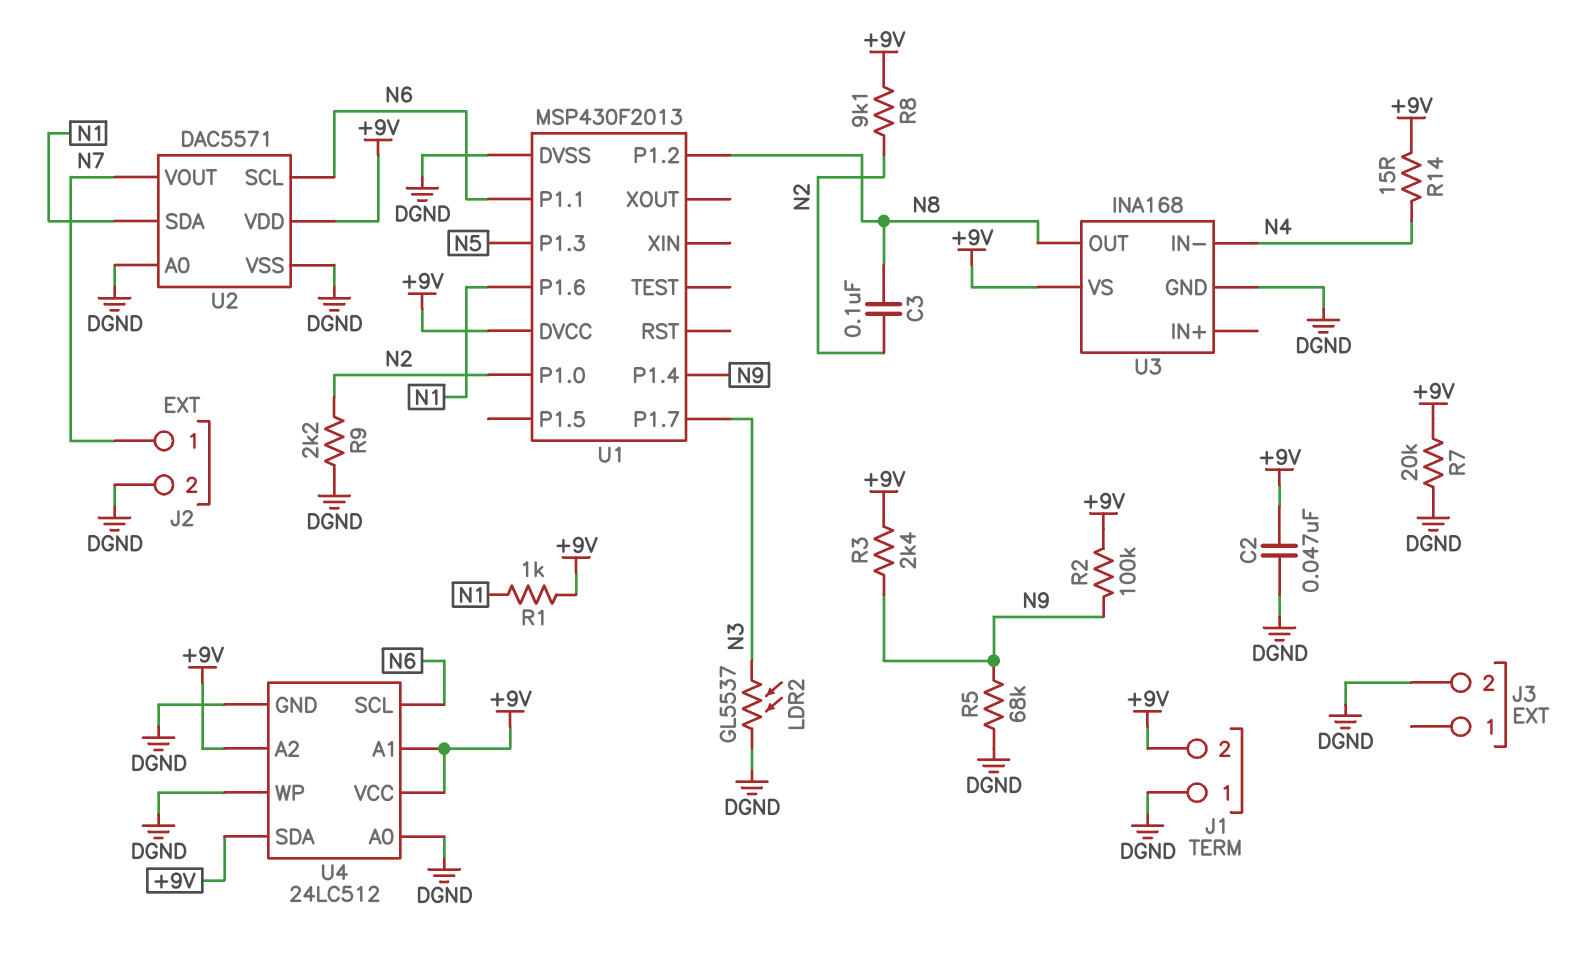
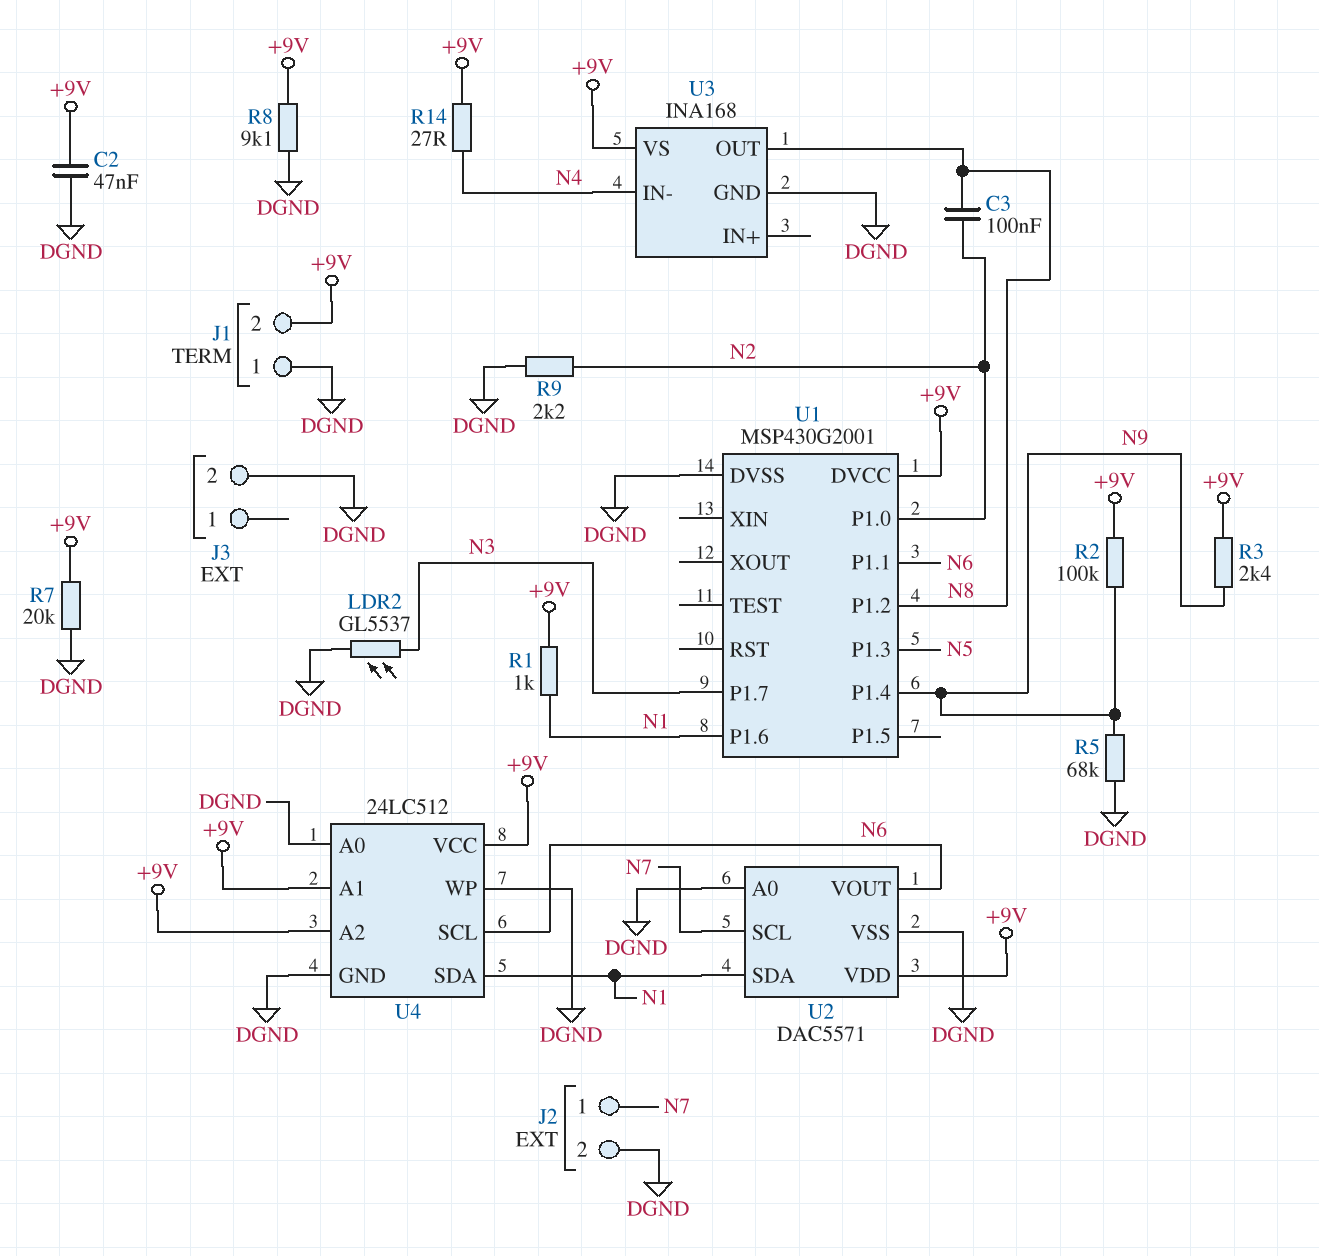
R8: 9.1k (+9V, N2) -> 9.1k (+9V, DGND)
R14: 15 (+9V, N4) -> 27 (+9V, N4)
U1: MSP430F2013 -> MSP430G2001
U2 pin SCL: N6 -> N7
U2 pin VOUT: N7 -> N6
U4 pin SDA: +9V -> N1

